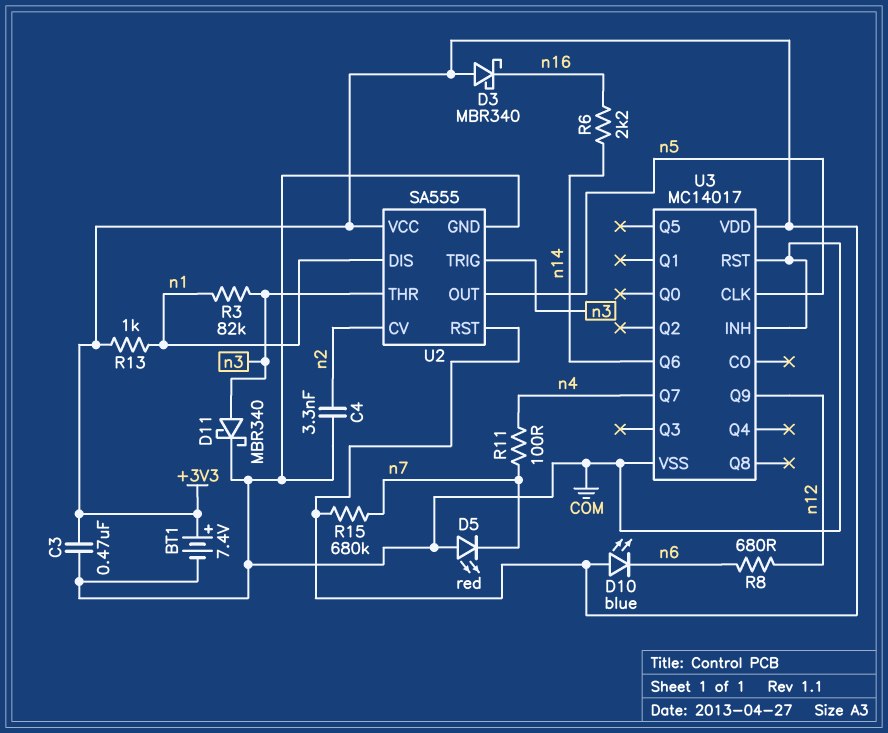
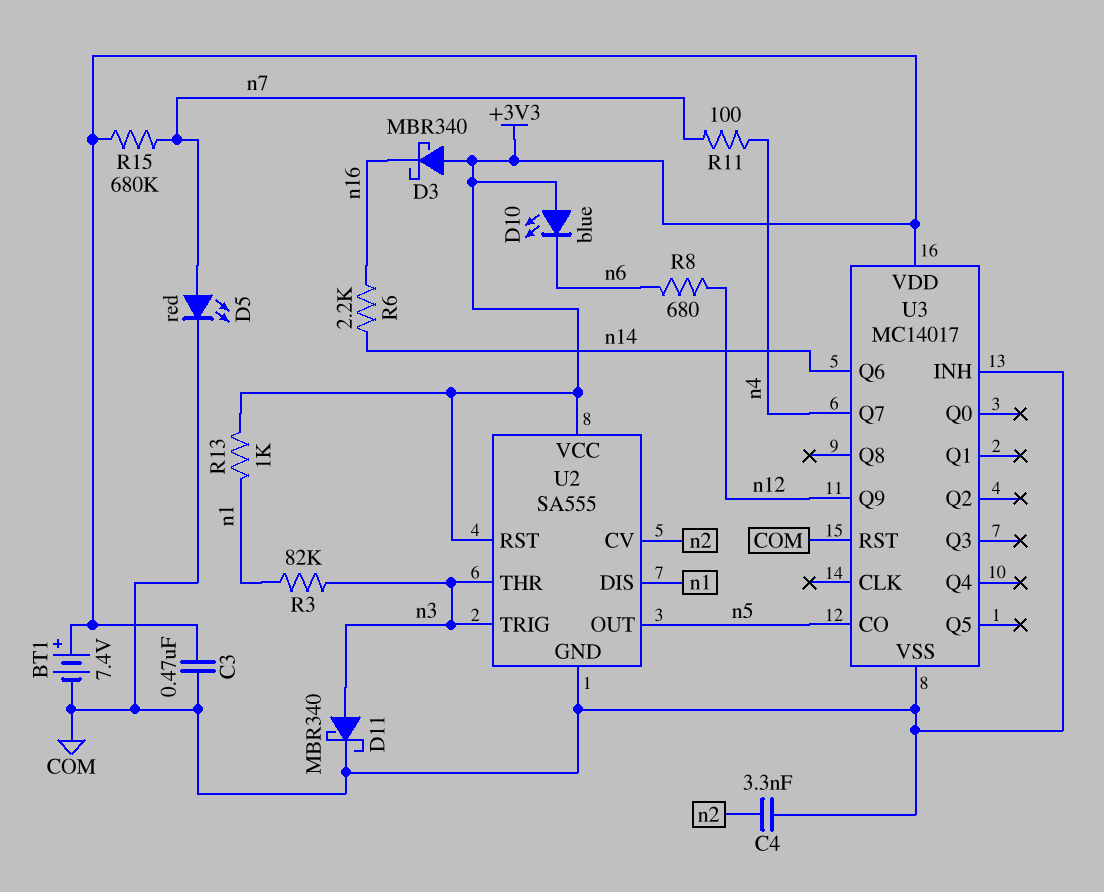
D5: LED red (A COM, K n7) -> LED red (A n7, K COM)
U3 pin CLK: n5 -> none
U3 pin CO: none -> n5

